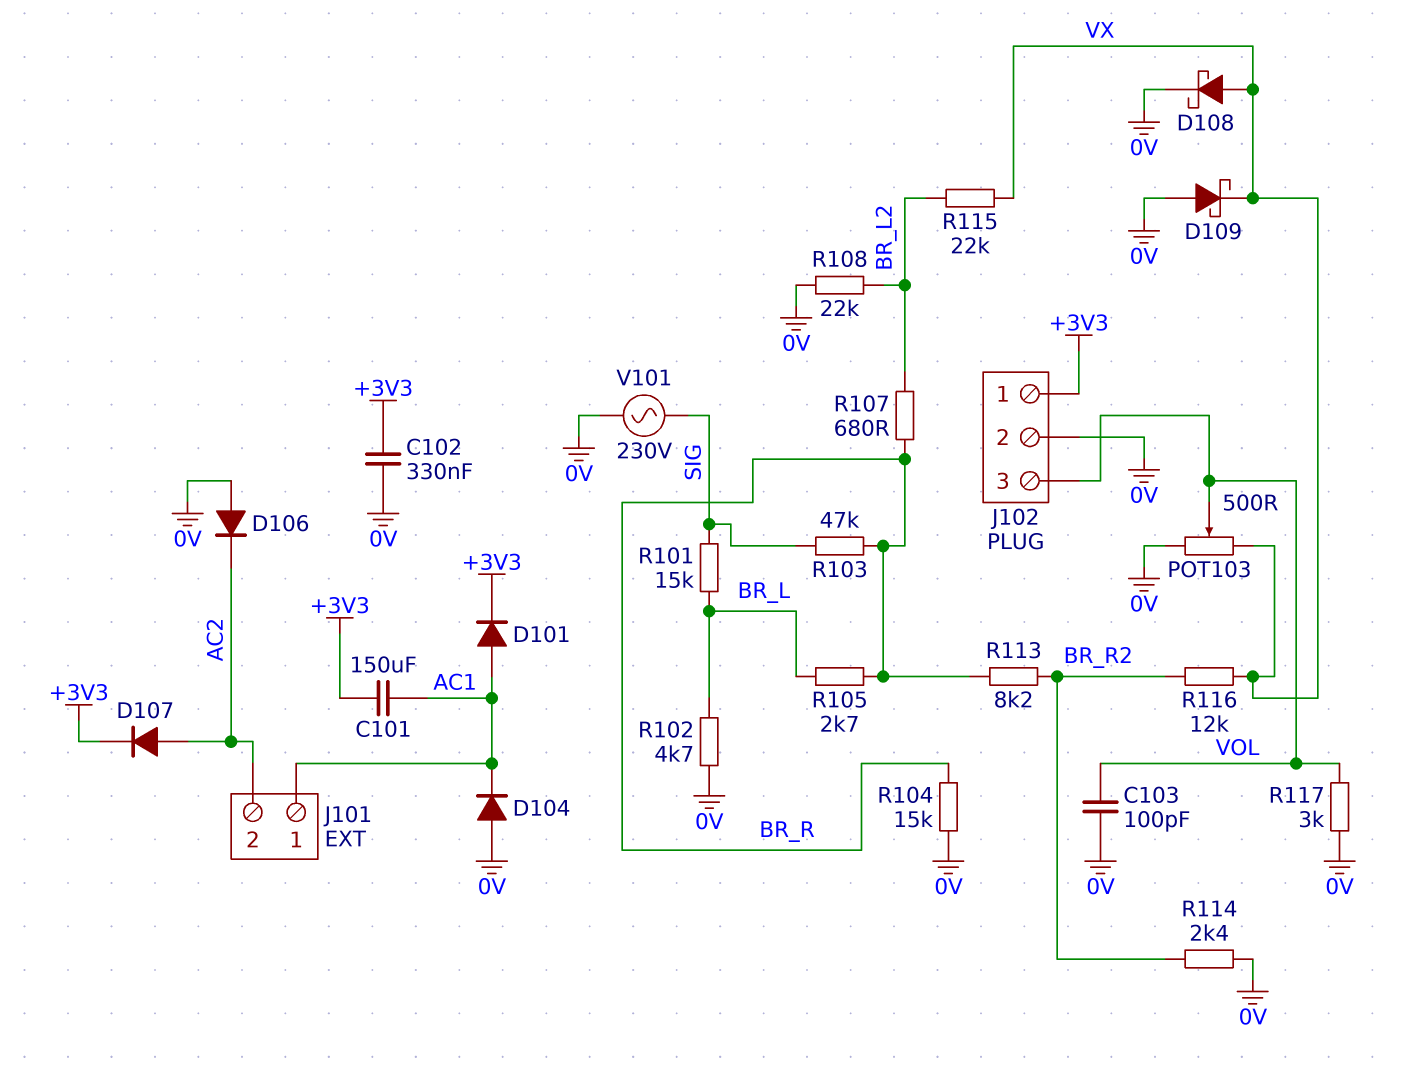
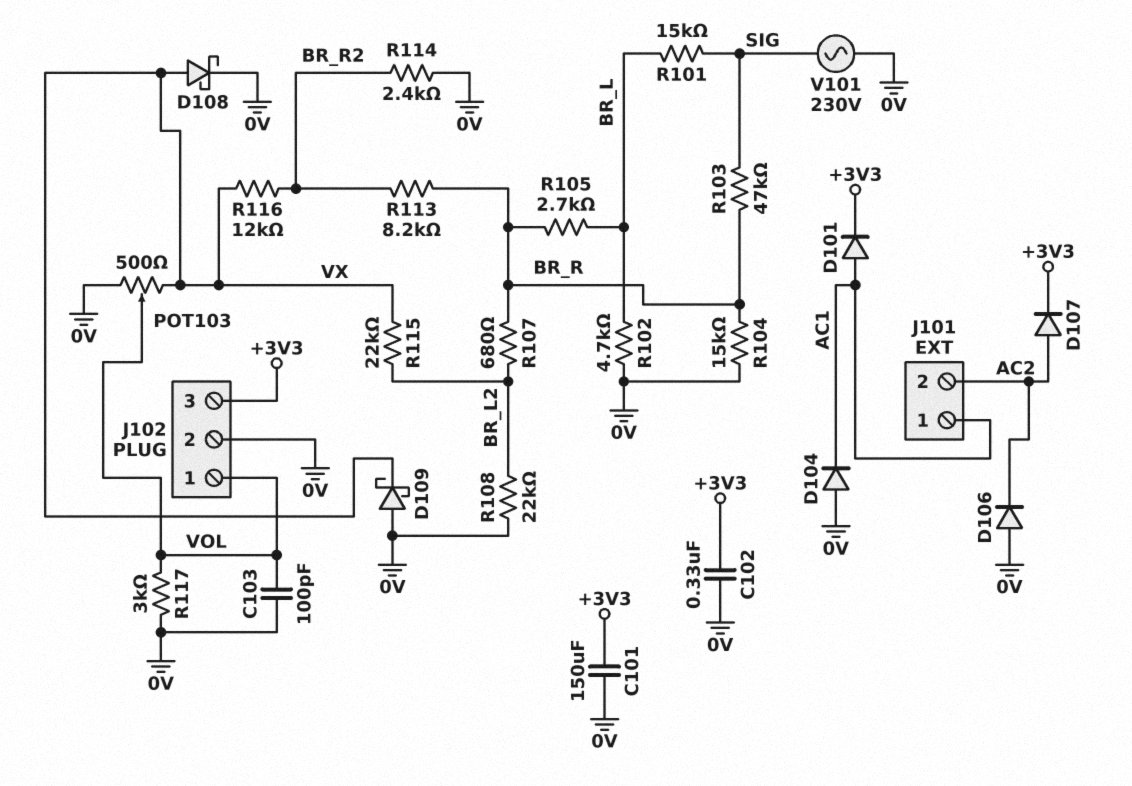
C101: 150uF (+3V3, AC1) -> 150uF (+3V3, 0V)
J102 pin 1: +3V3 -> VOL
J102 pin 3: VOL -> +3V3

